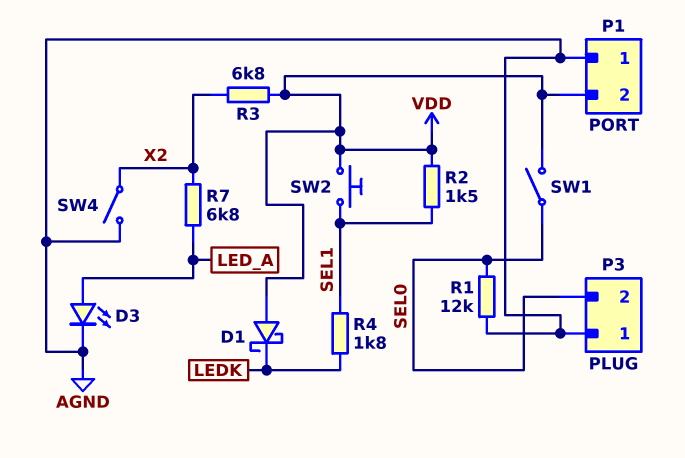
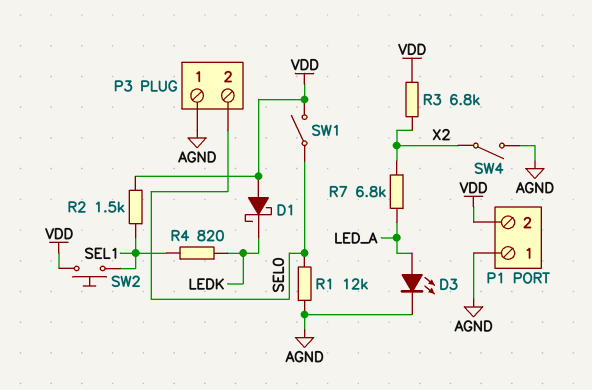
R4: 1.8k (LEDK, SEL1) -> 820 (LEDK, SEL1)

